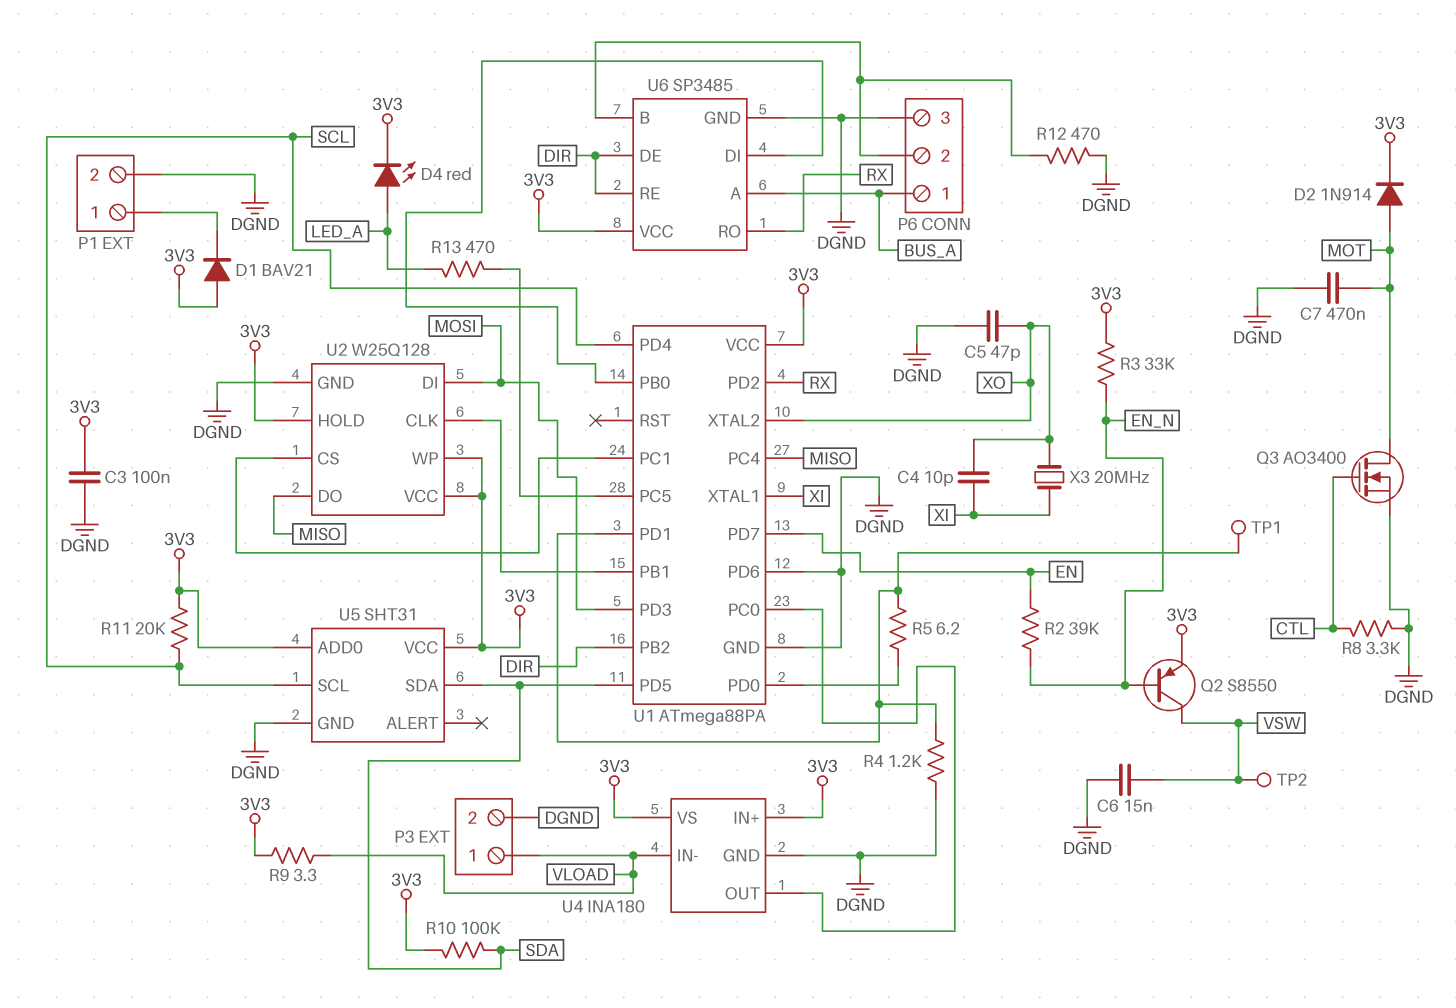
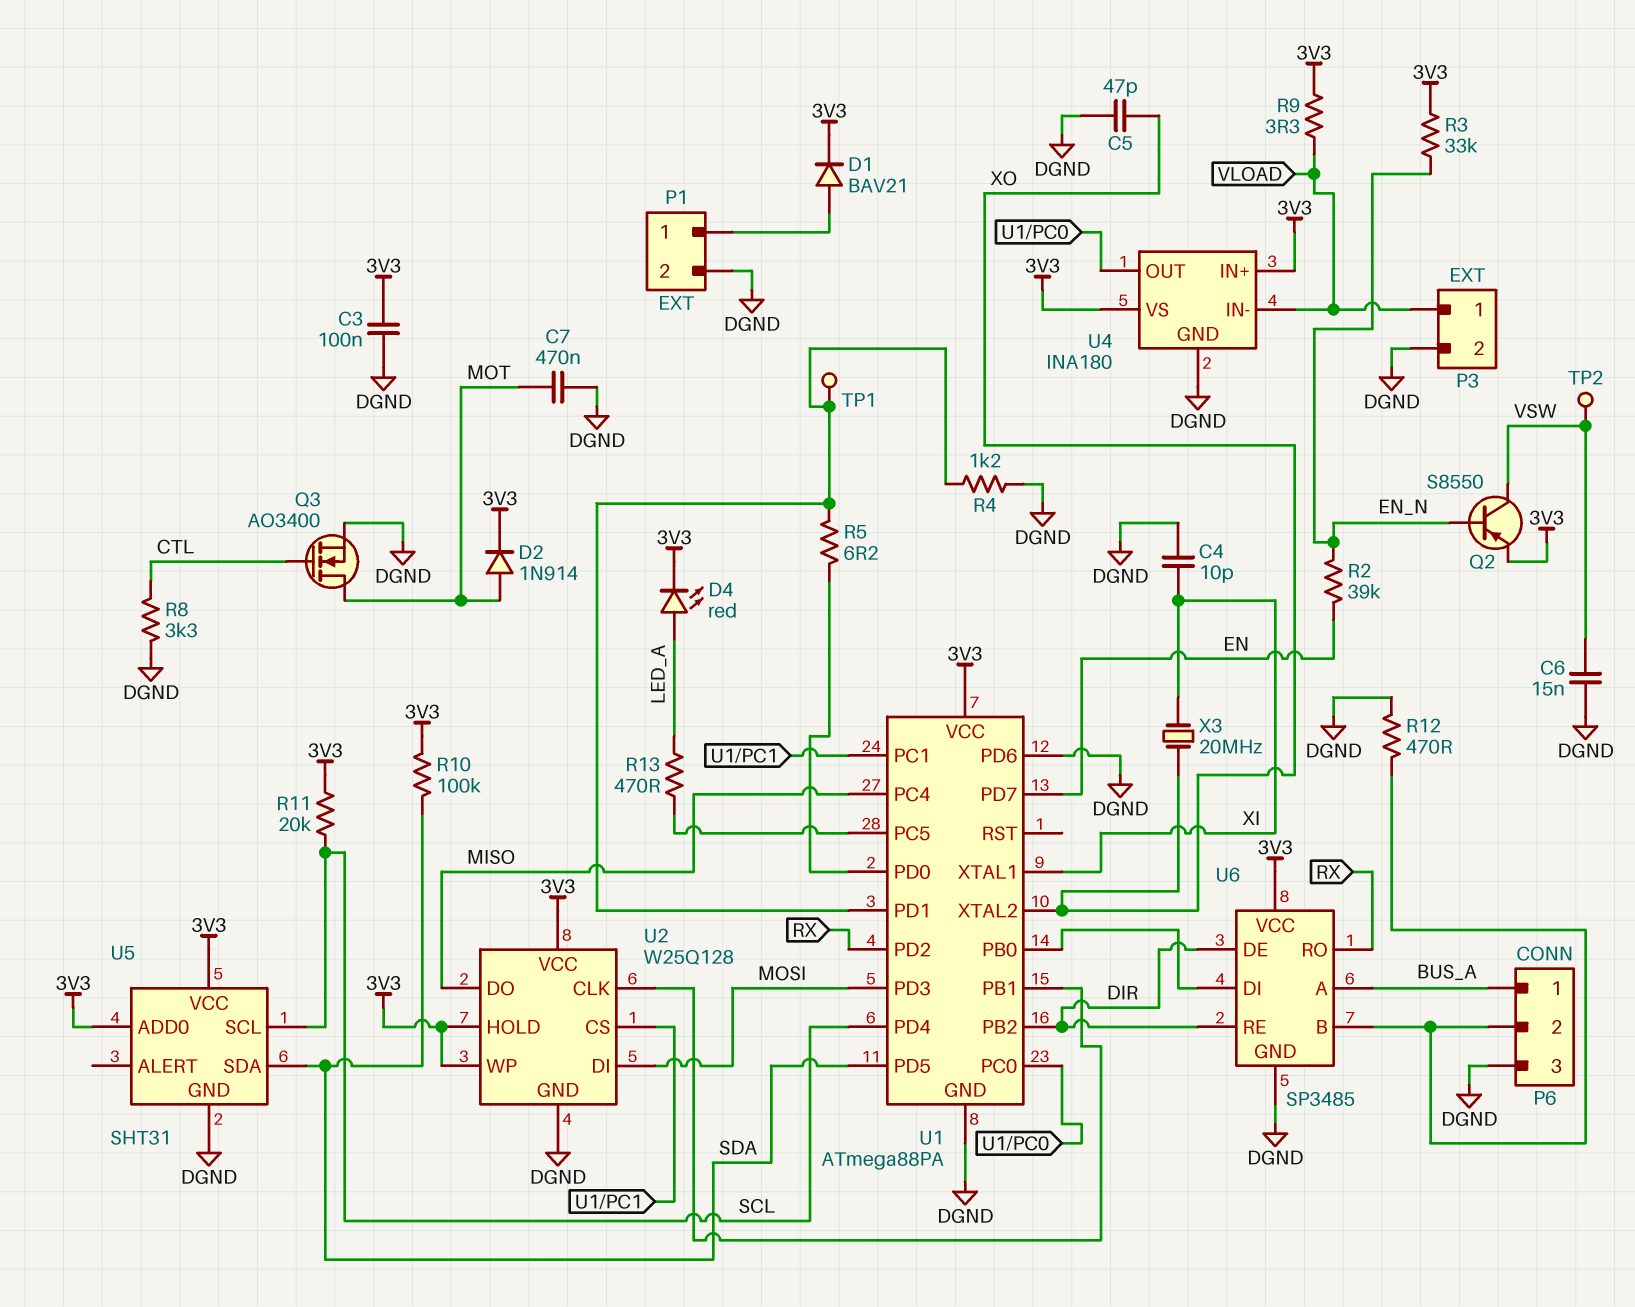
C4: 10pF (XI, XO) -> 10pF (DGND, XI)
D1: diode BAV21 (A 3V3, K P1/1) -> diode BAV21 (A P1/1, K 3V3)

